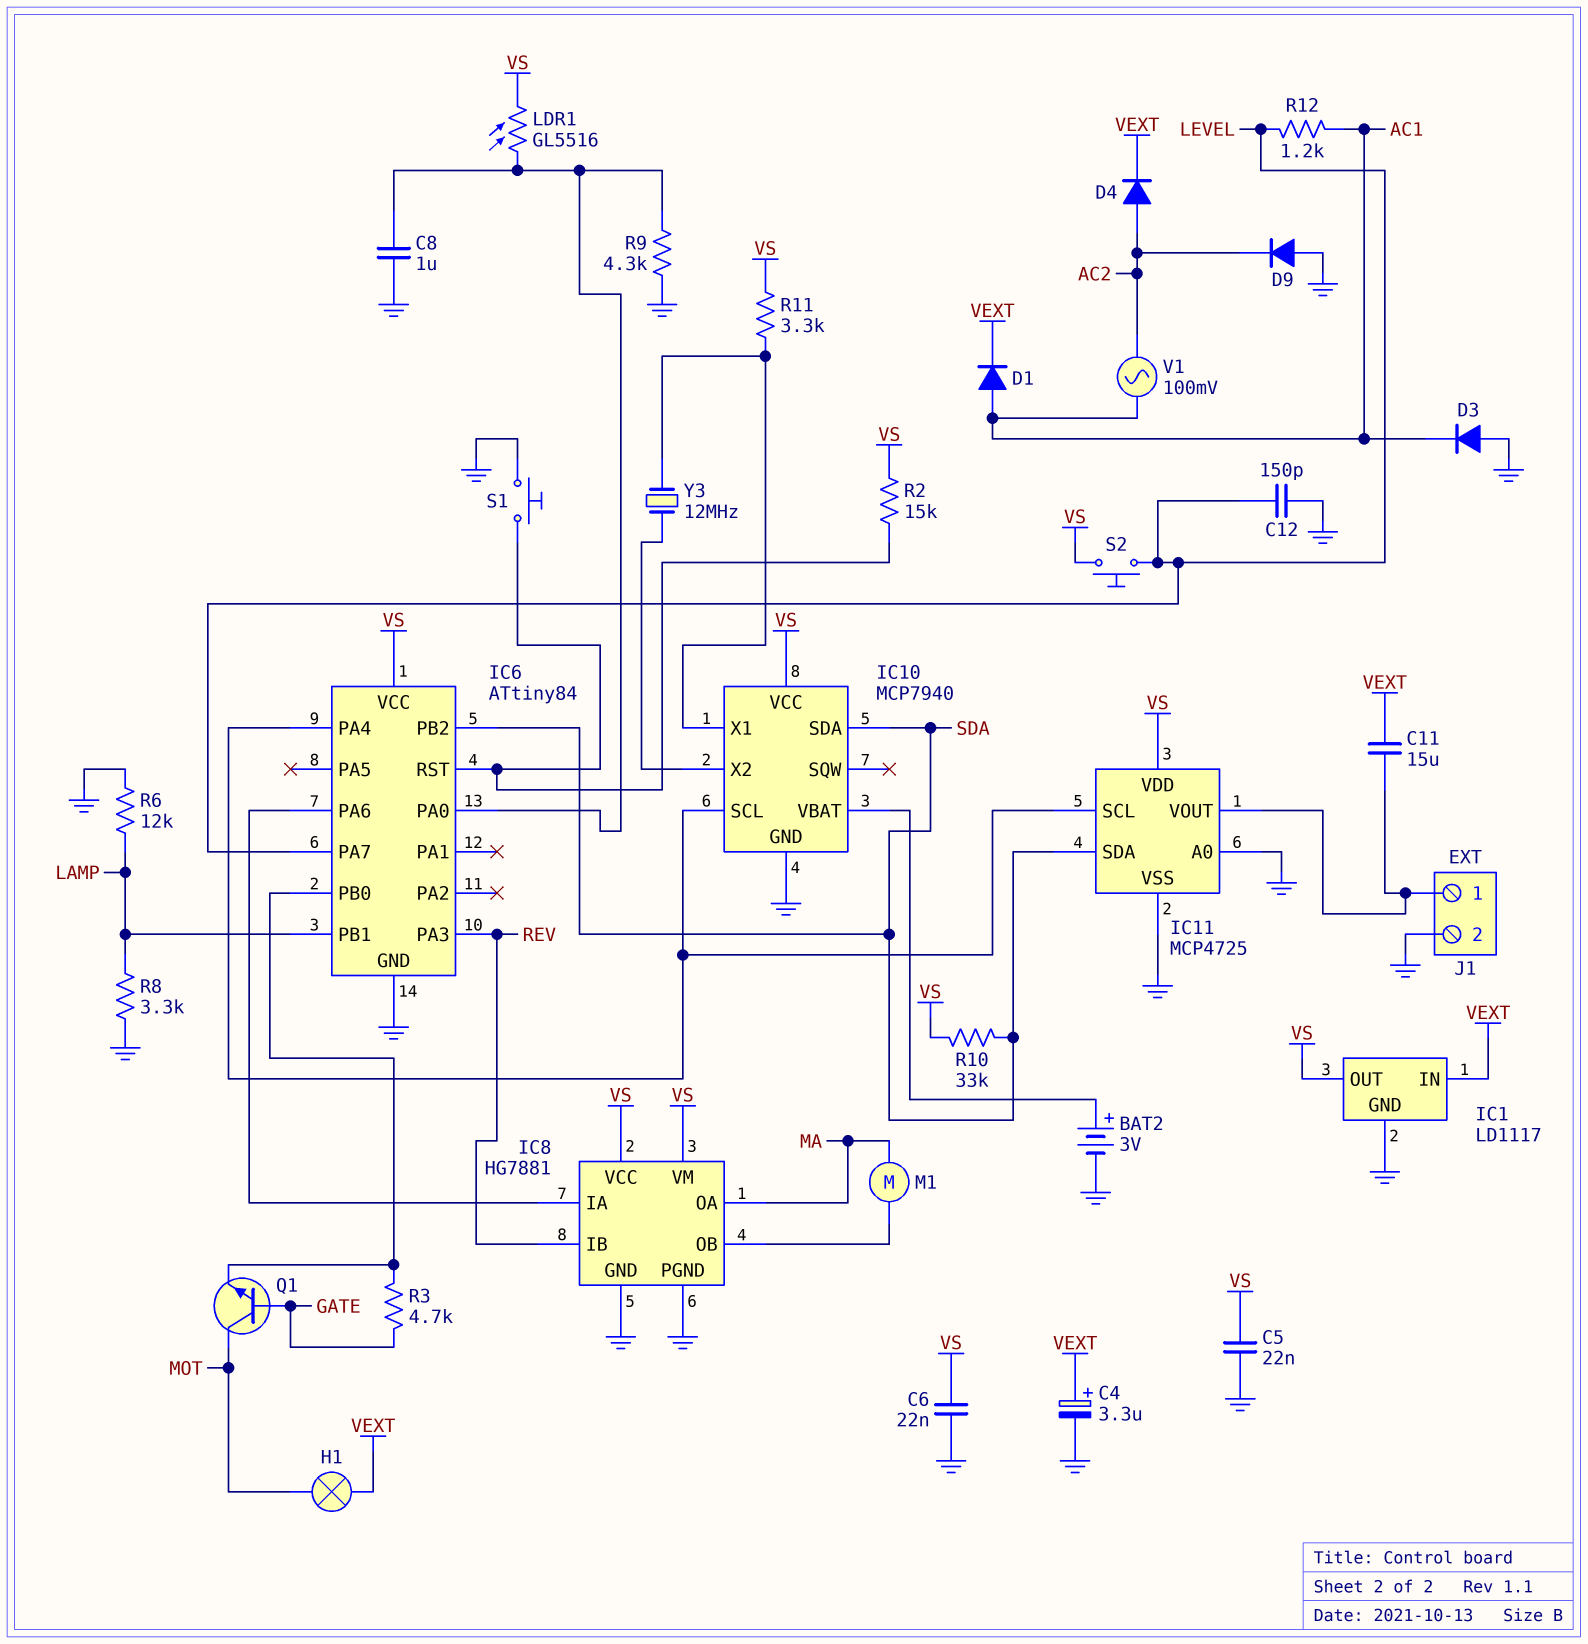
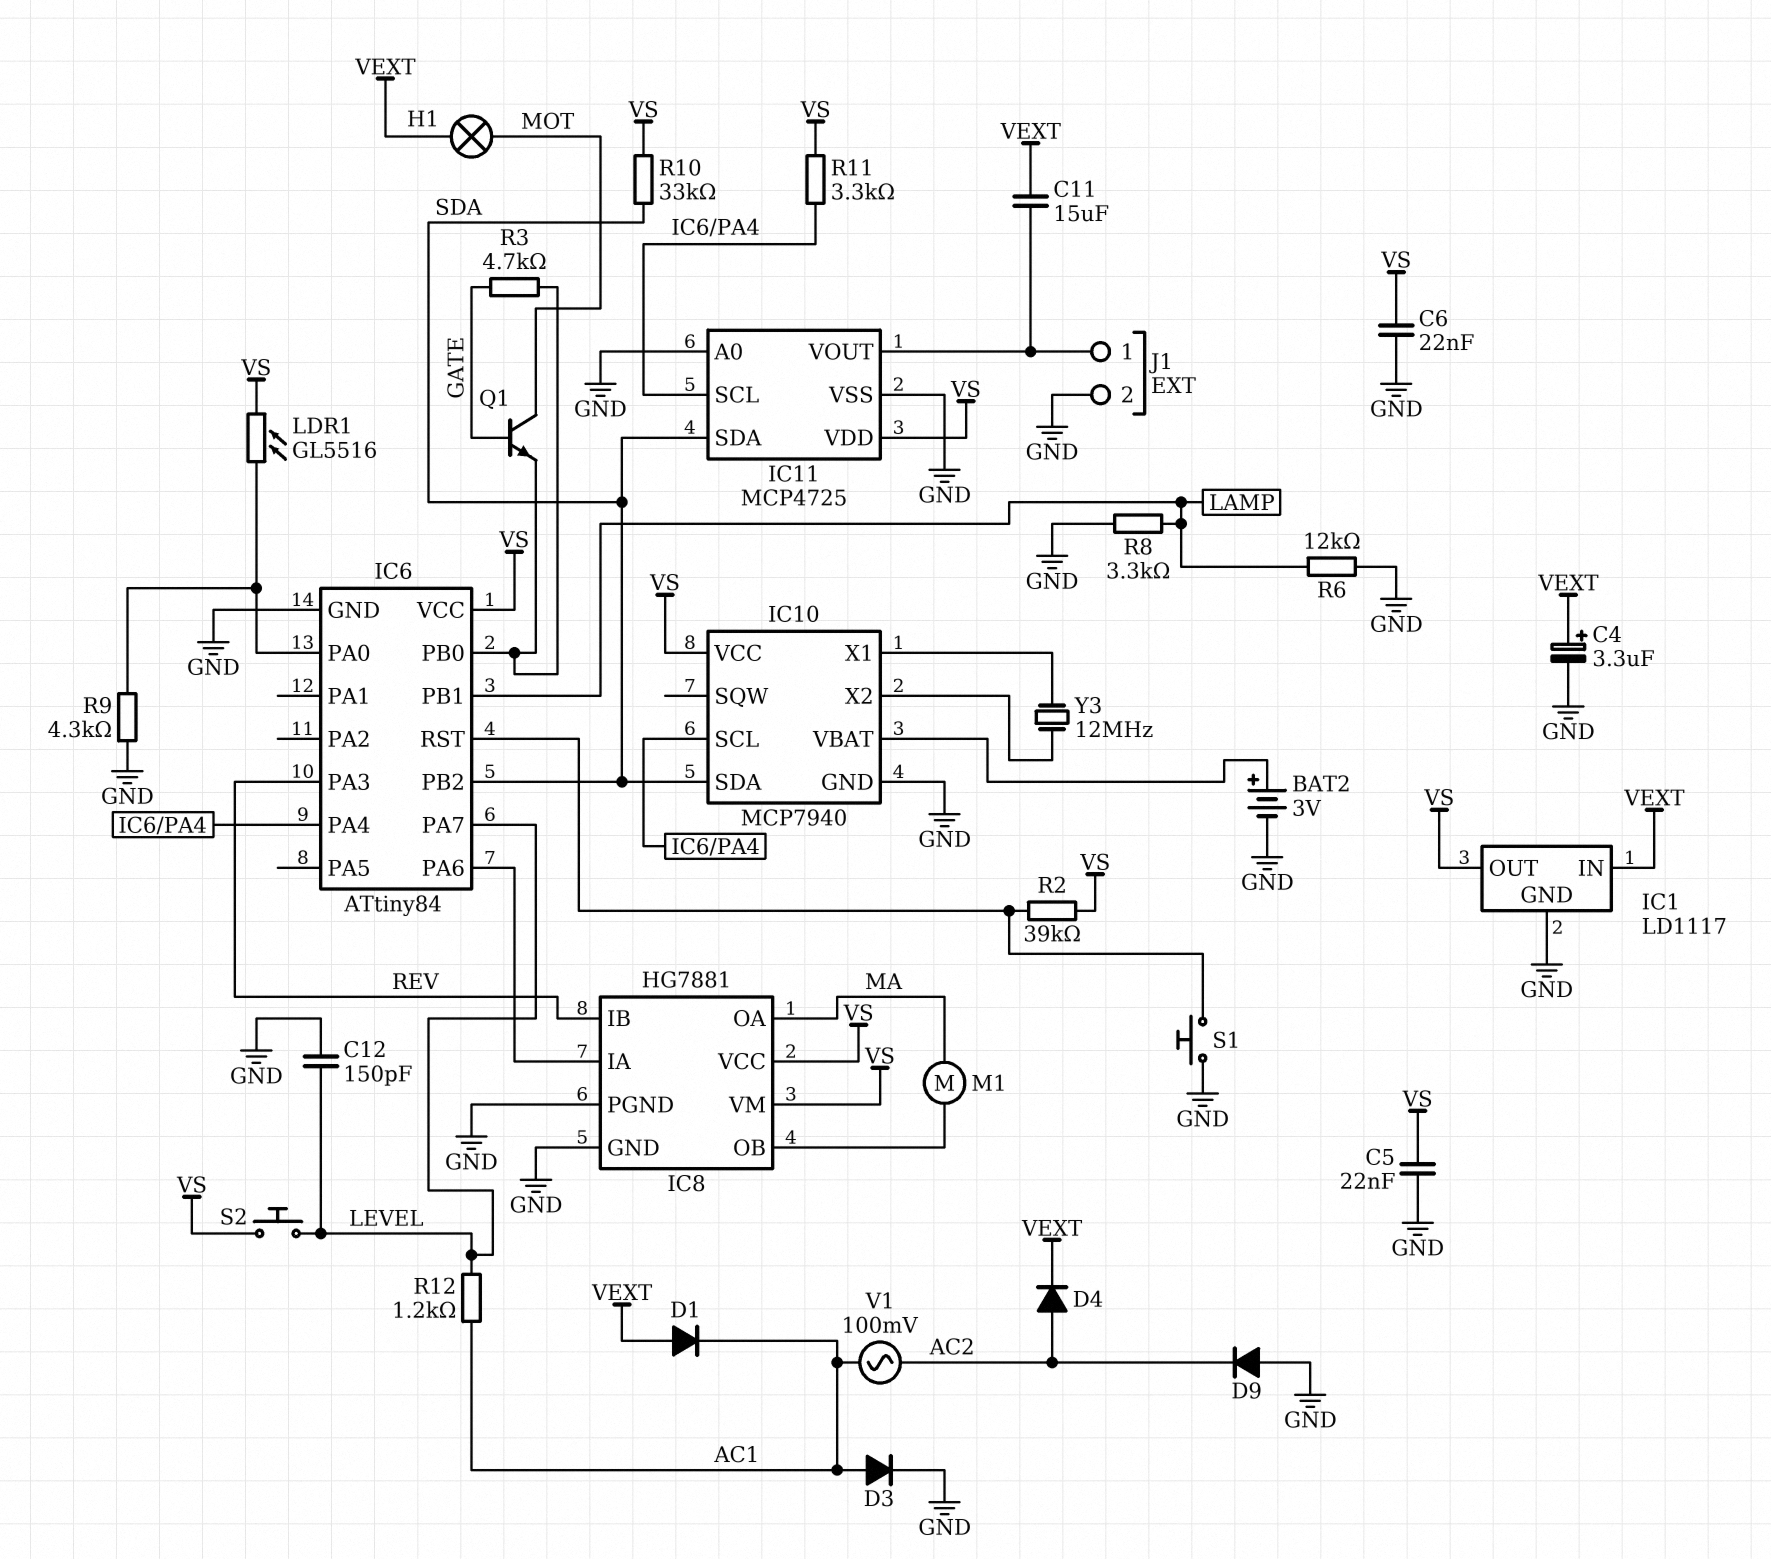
C8: 1uF (GND, IC6/PA0) -> none
D1: diode (A AC1, K VEXT) -> diode (A VEXT, K AC1)
D3: diode (A GND, K AC1) -> diode (A AC1, K GND)
R2: 15k (IC6/RST, VS) -> 39k (IC6/RST, VS)
R11: 3.3k (IC10/X1, VS) -> 3.3k (IC6/PA4, VS)

